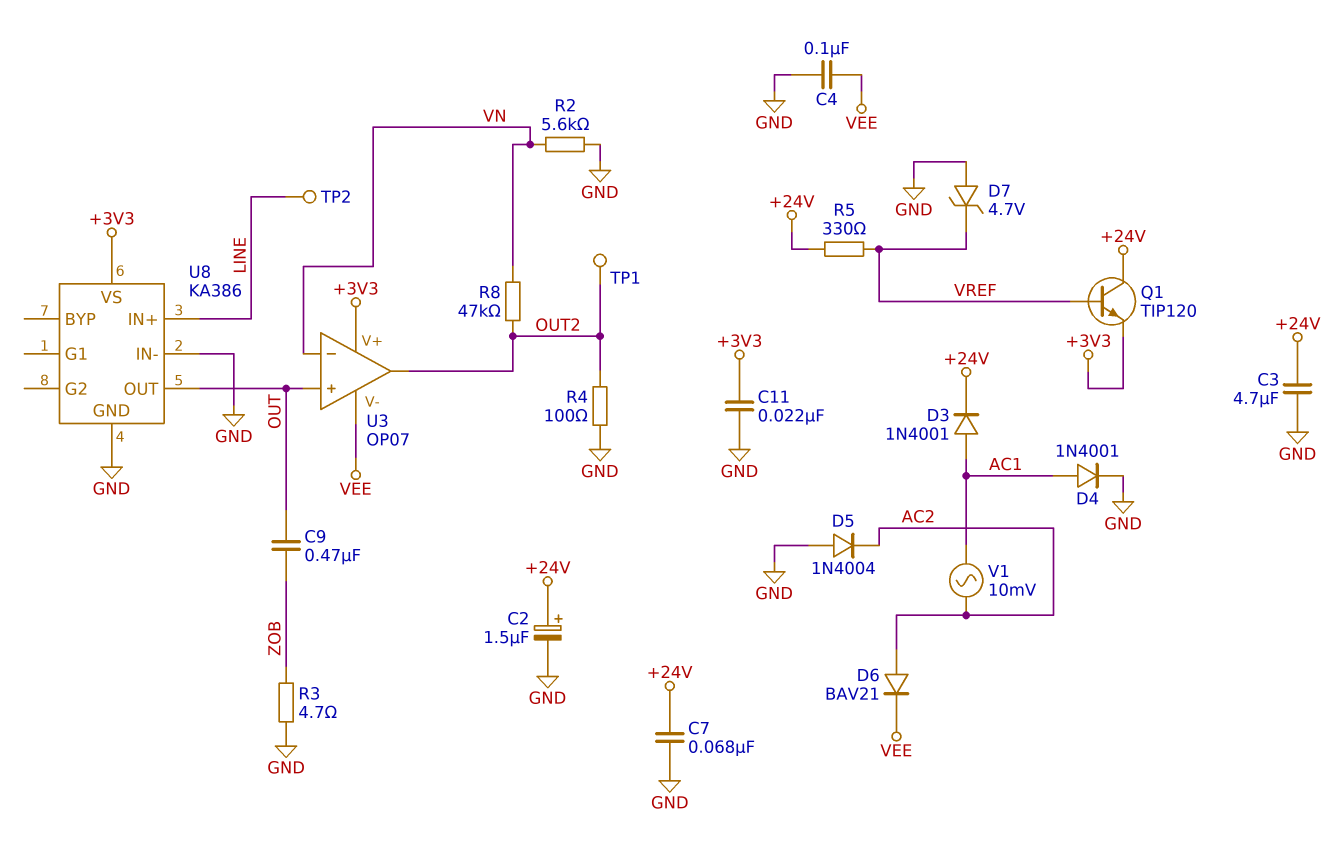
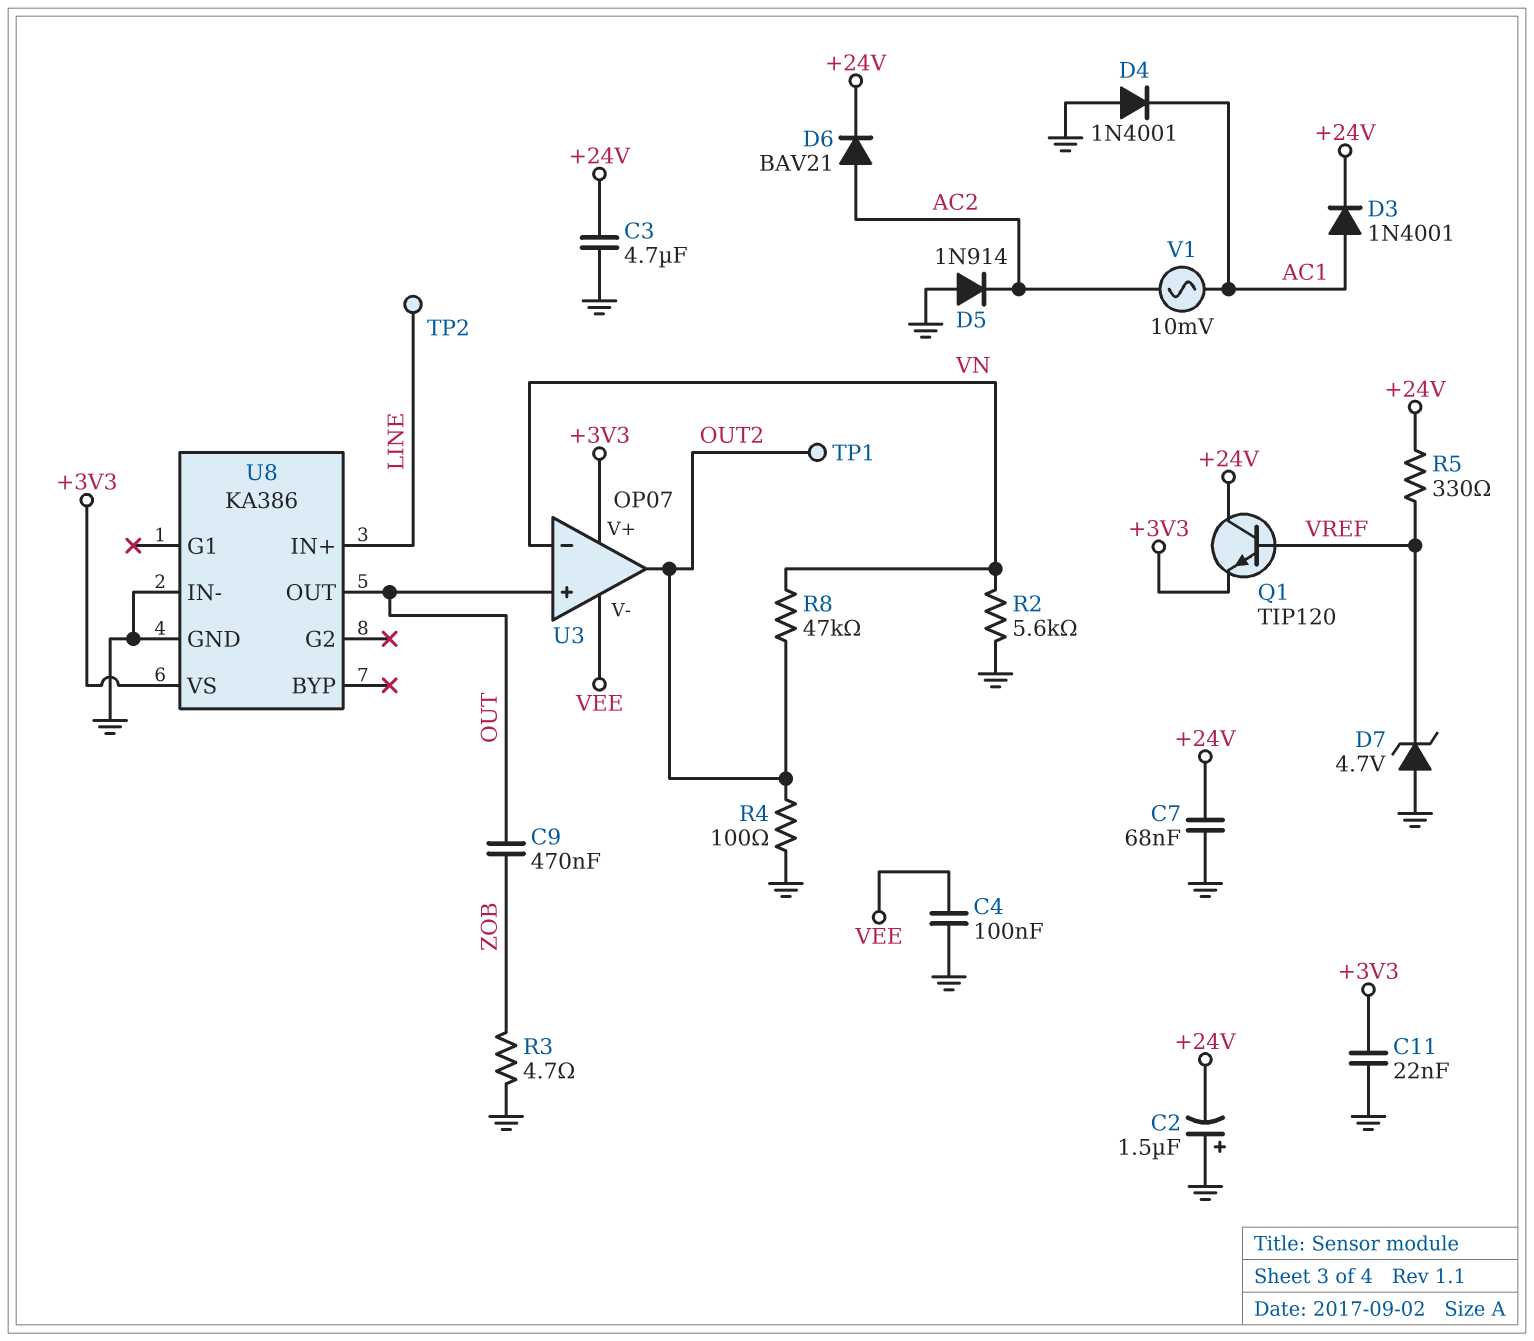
C2: 1.5uF (plus +24V, minus GND) -> 1.5uF (plus GND, minus +24V)
D4: diode 1N4001 (A AC1, K GND) -> diode 1N4001 (A GND, K AC1)
D5: diode 1N4004 (A GND, K AC2) -> diode 1N914 (A GND, K AC2)
D6: diode BAV21 (A AC2, K VEE) -> diode BAV21 (A AC2, K +24V)

